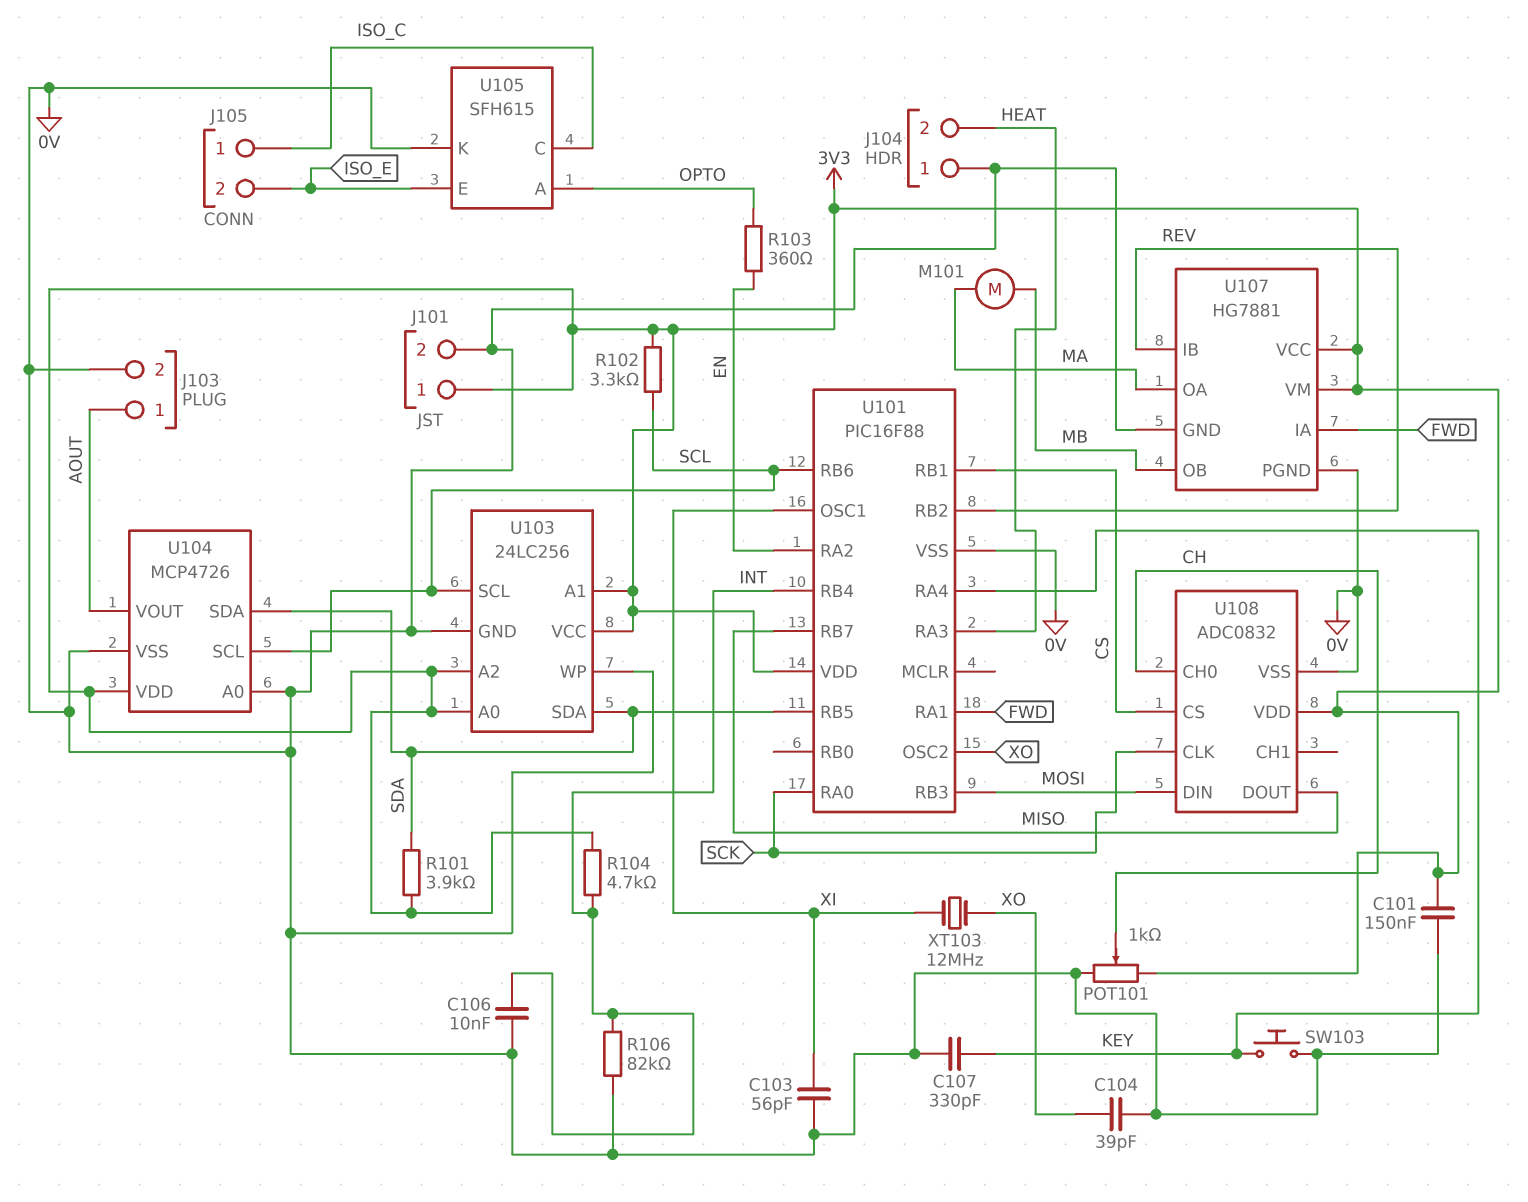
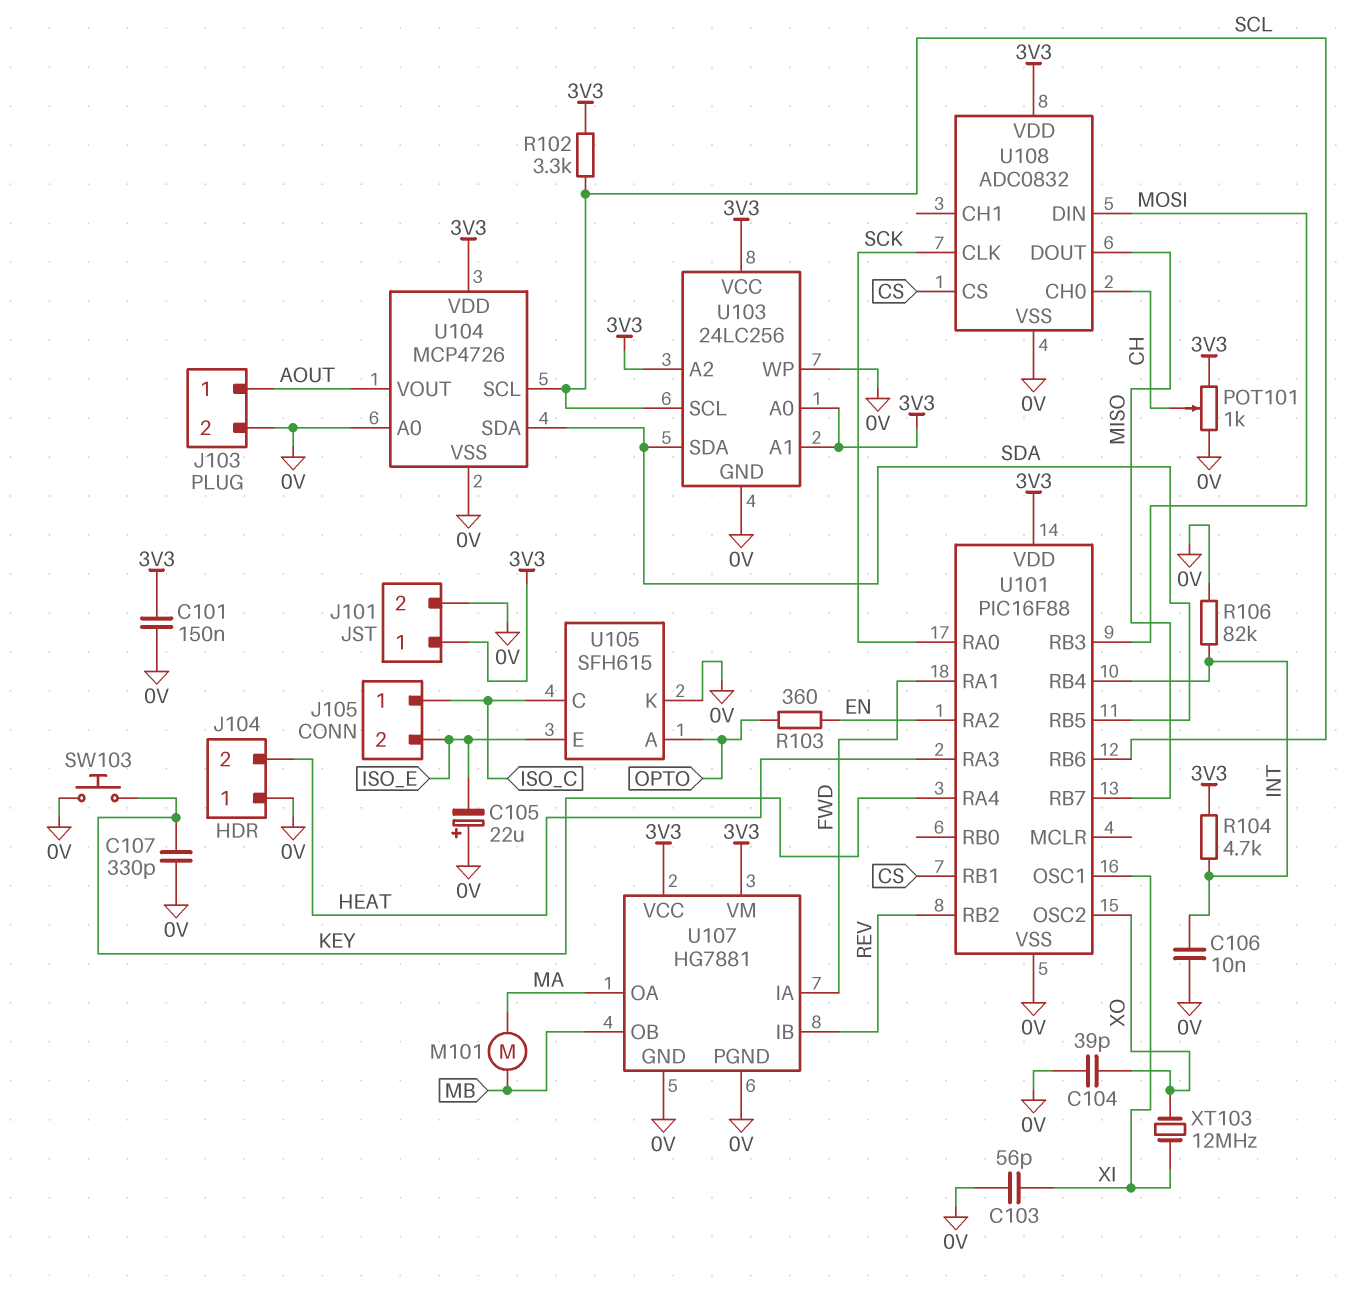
C105: none -> 22uF (plus 0V, minus ISO_E)
R101: 3.9k (3V3, SDA) -> none

